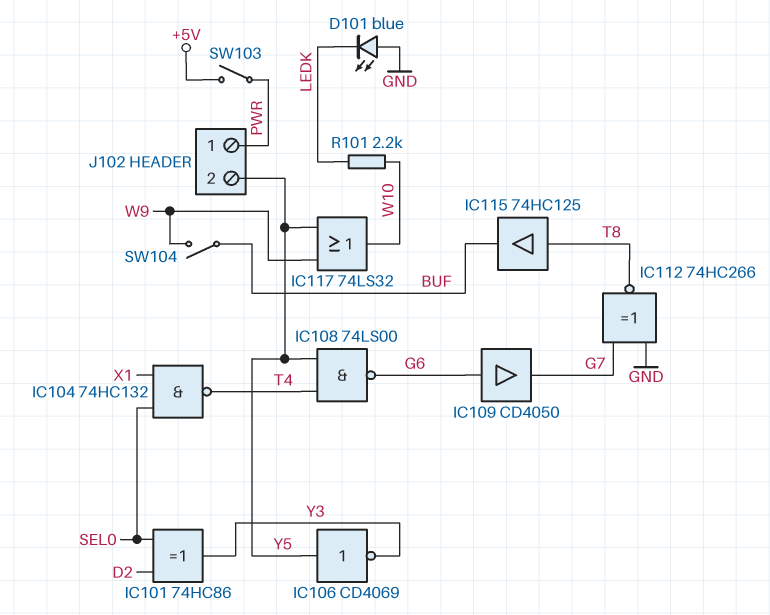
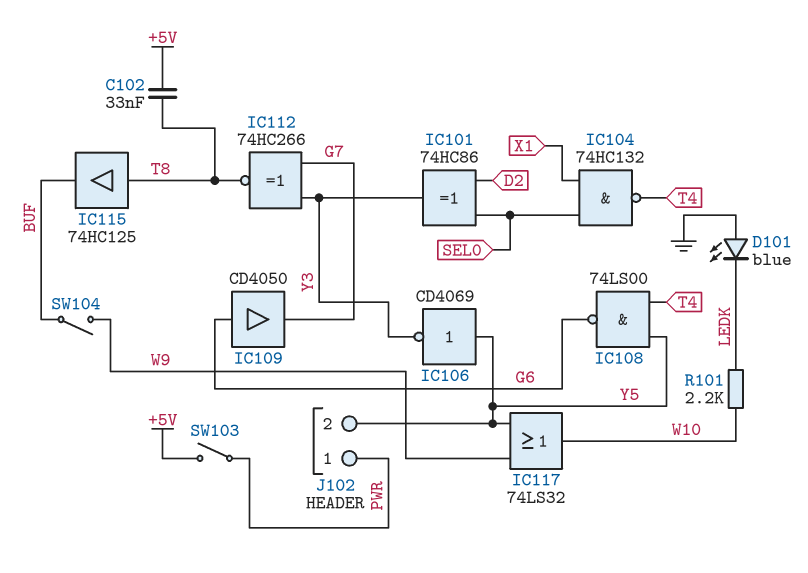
C102: none -> 33nF (+5V, T8)
IC112: XNOR 74HC266 (in G7, in GND, out T8) -> XNOR 74HC266 (in G7, in Y3, out T8)

